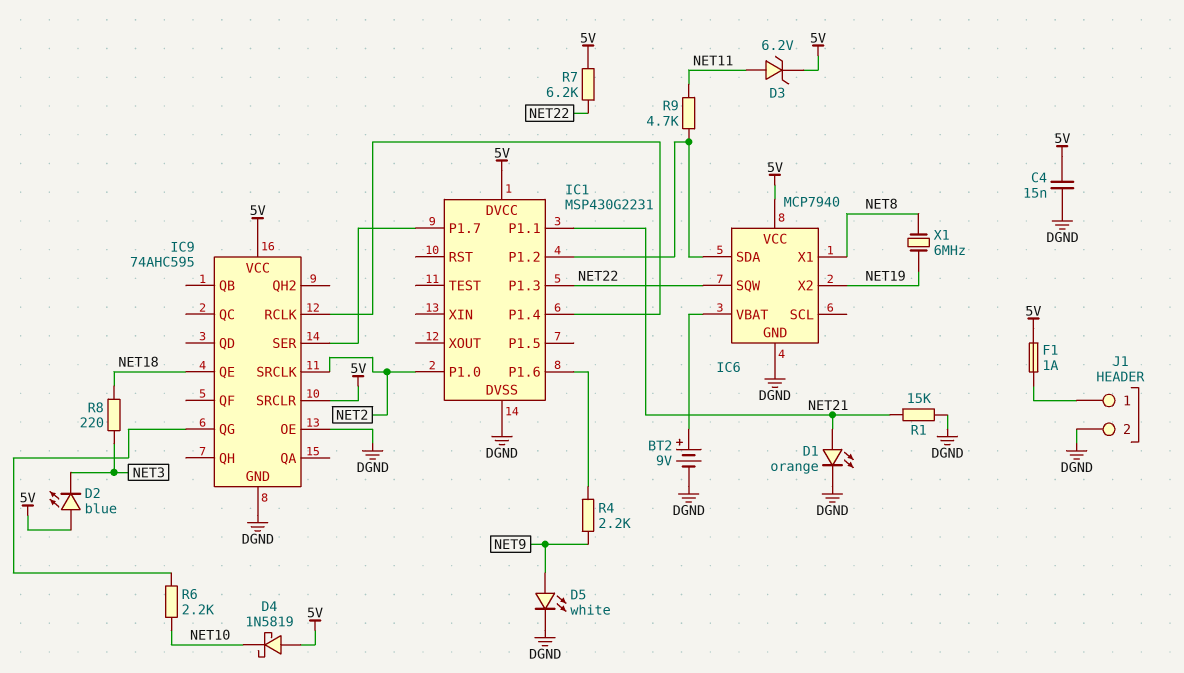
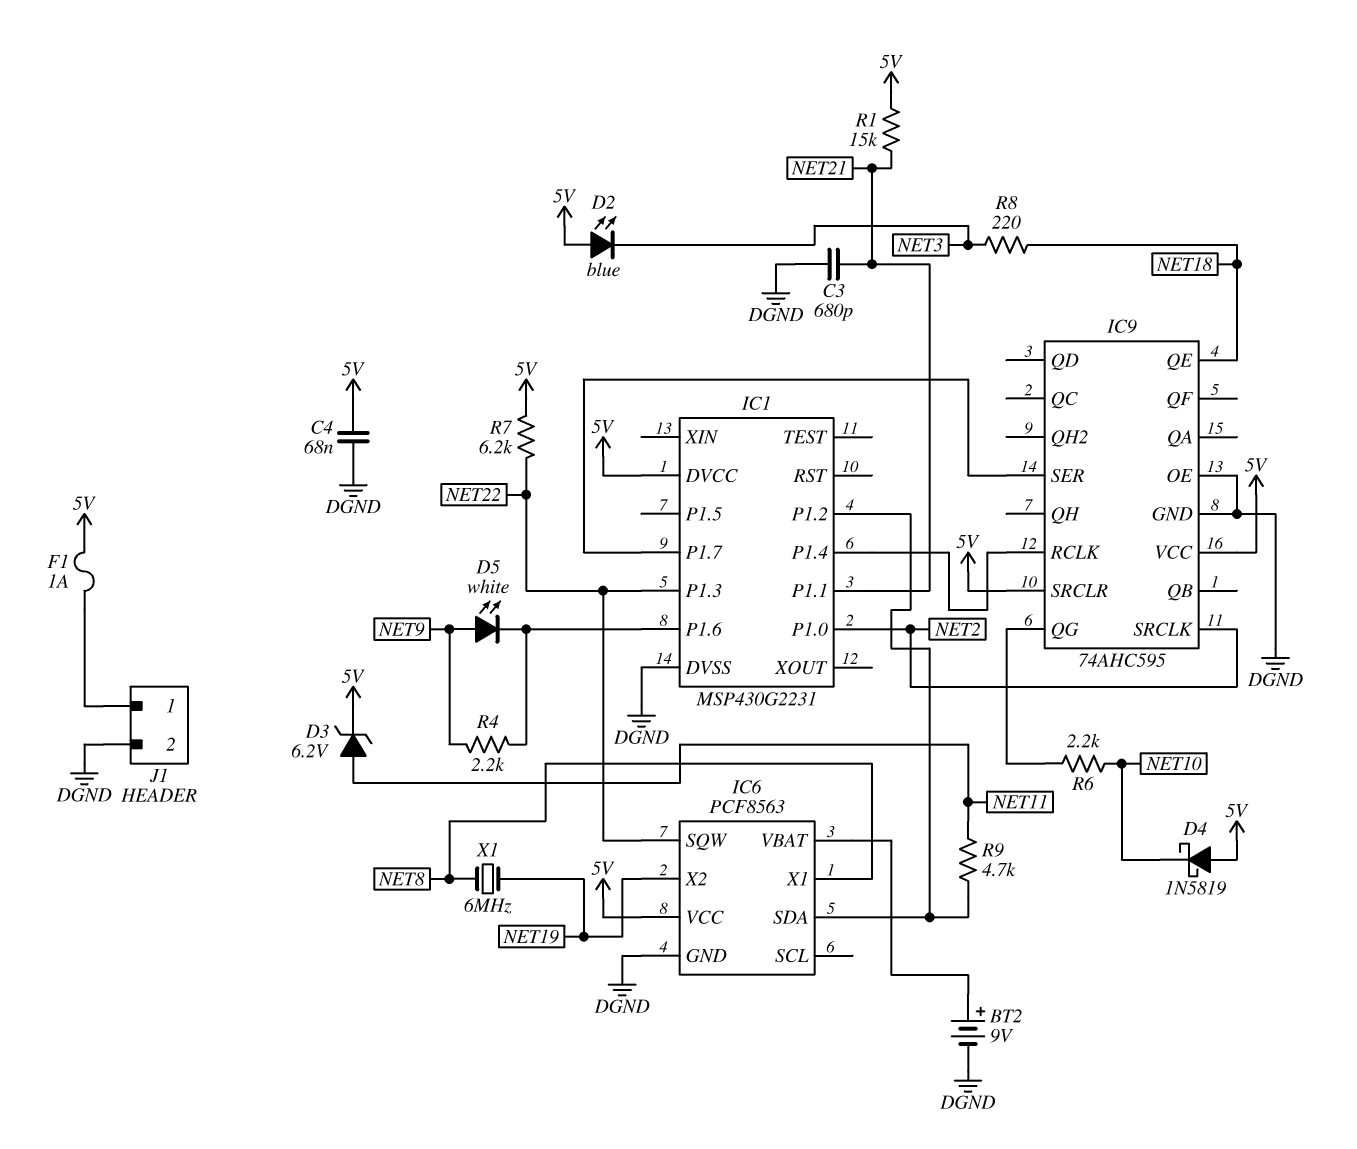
C3: none -> 680pF (DGND, NET21)
C4: 15nF (5V, DGND) -> 68nF (5V, DGND)
D1: LED orange (A NET21, K DGND) -> none
D5: LED white (A NET9, K DGND) -> LED white (A NET9, K IC1/P1.6)
IC6: MCP7940 -> PCF8563
R1: 15k (DGND, NET21) -> 15k (5V, NET21)

